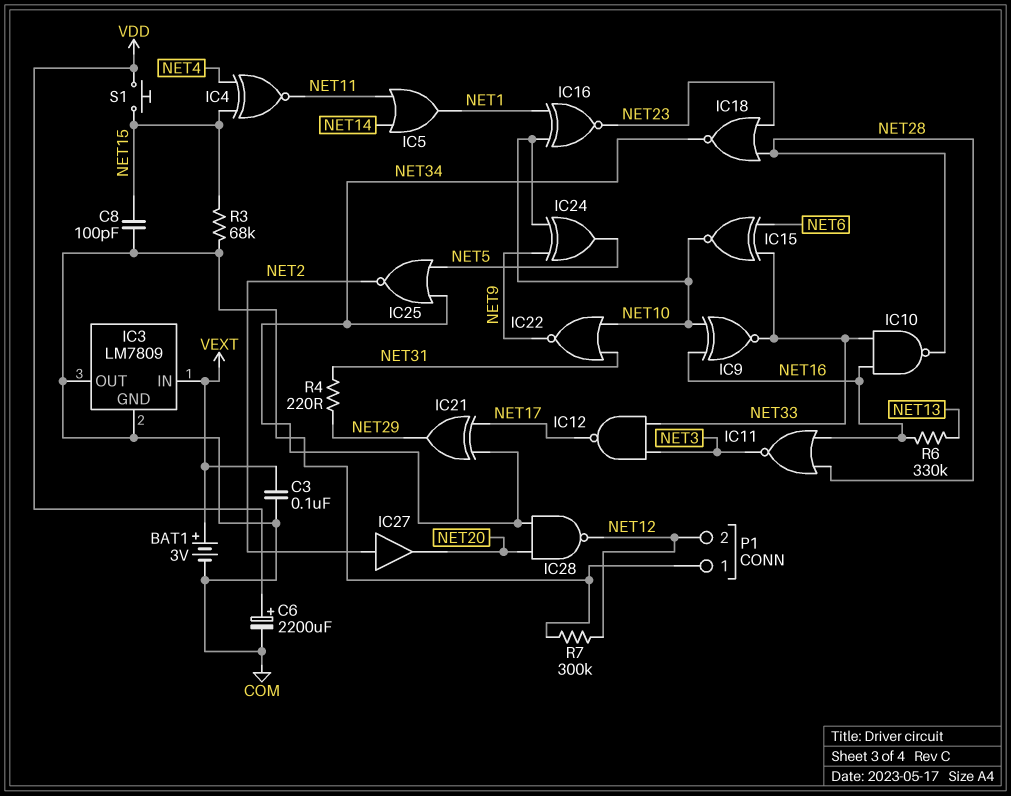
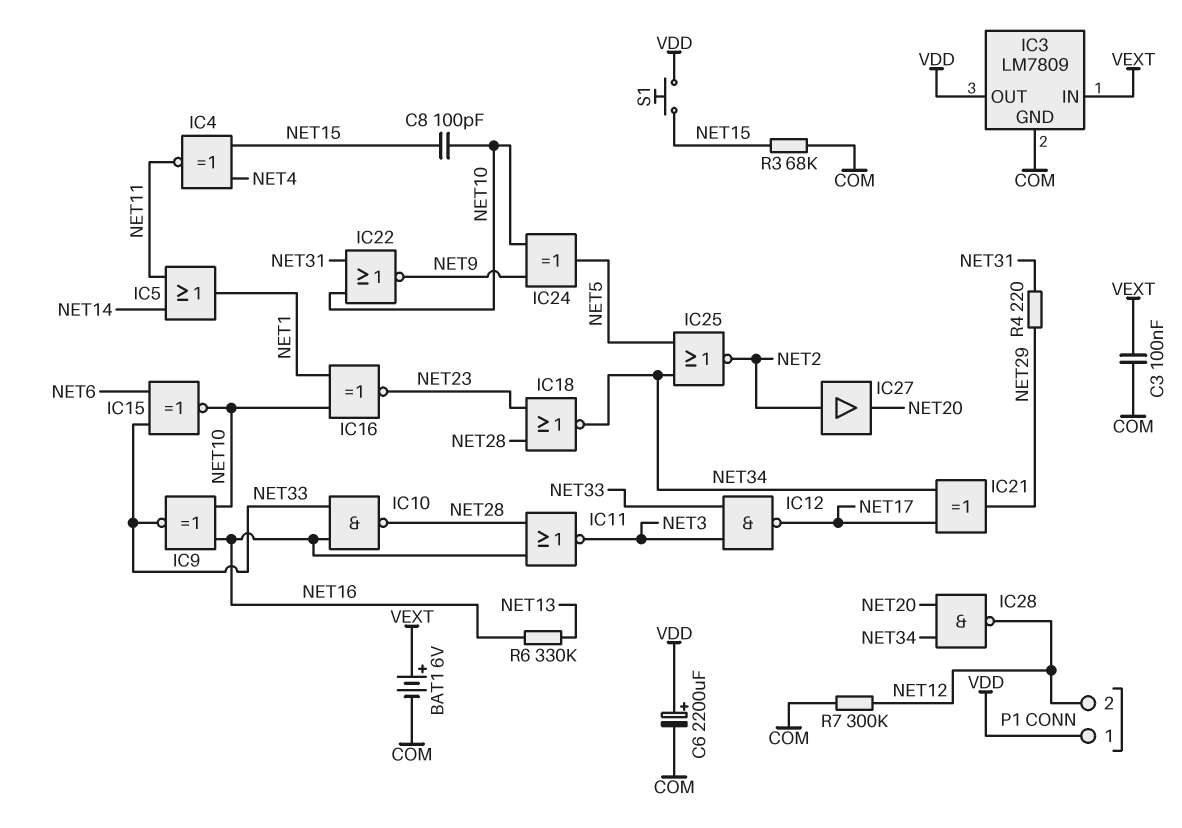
BAT1: 3V (plus VEXT, minus COM) -> 6V (plus VEXT, minus COM)
C8: 100pF (COM, NET15) -> 100pF (NET10, NET15)
IC3 pin OUT: COM -> VDD
P1 pin 1: COM -> VDD

